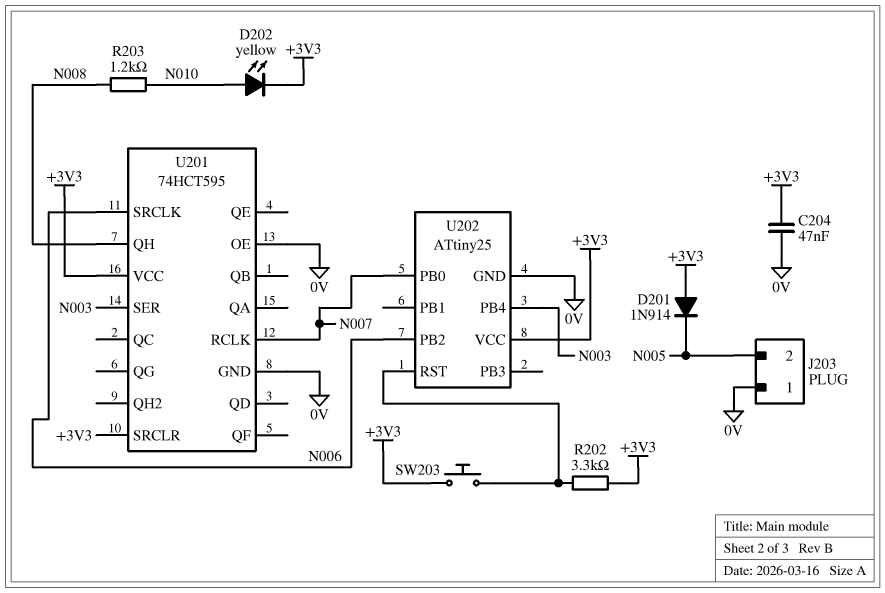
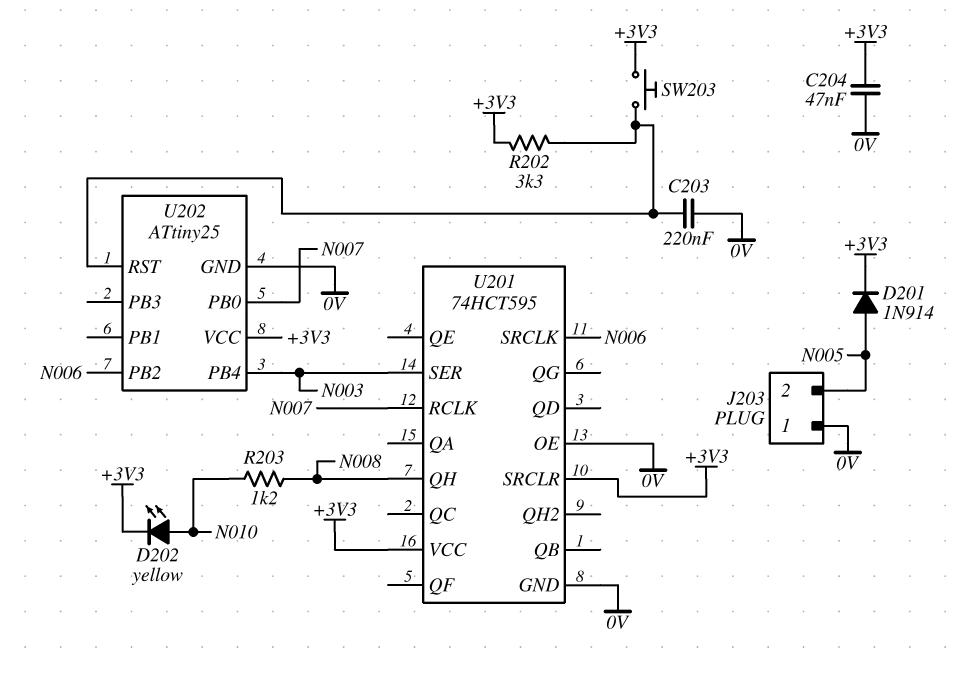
C203: none -> 220nF (0V, U202/RST)
D201: diode 1N914 (A +3V3, K N005) -> diode 1N914 (A N005, K +3V3)

